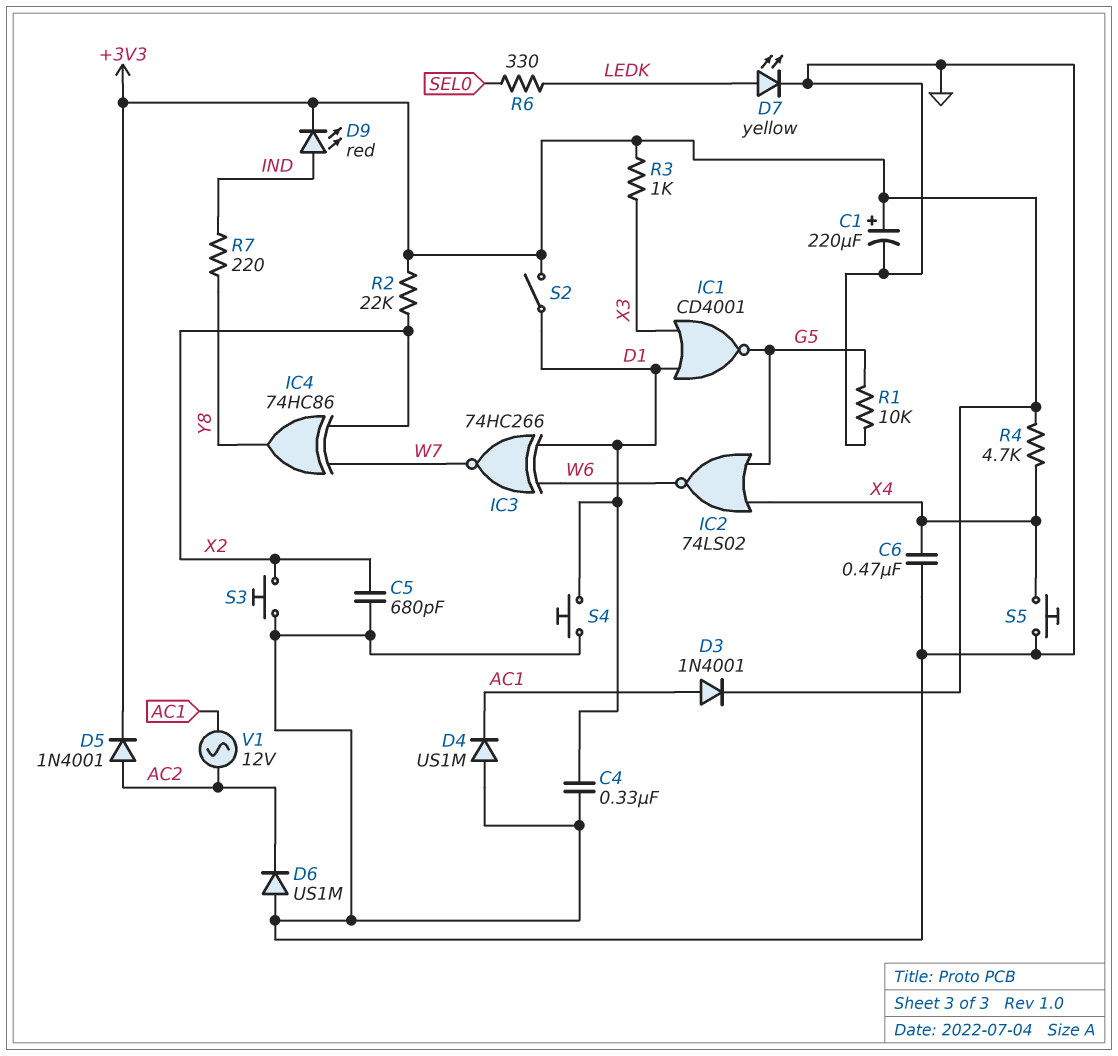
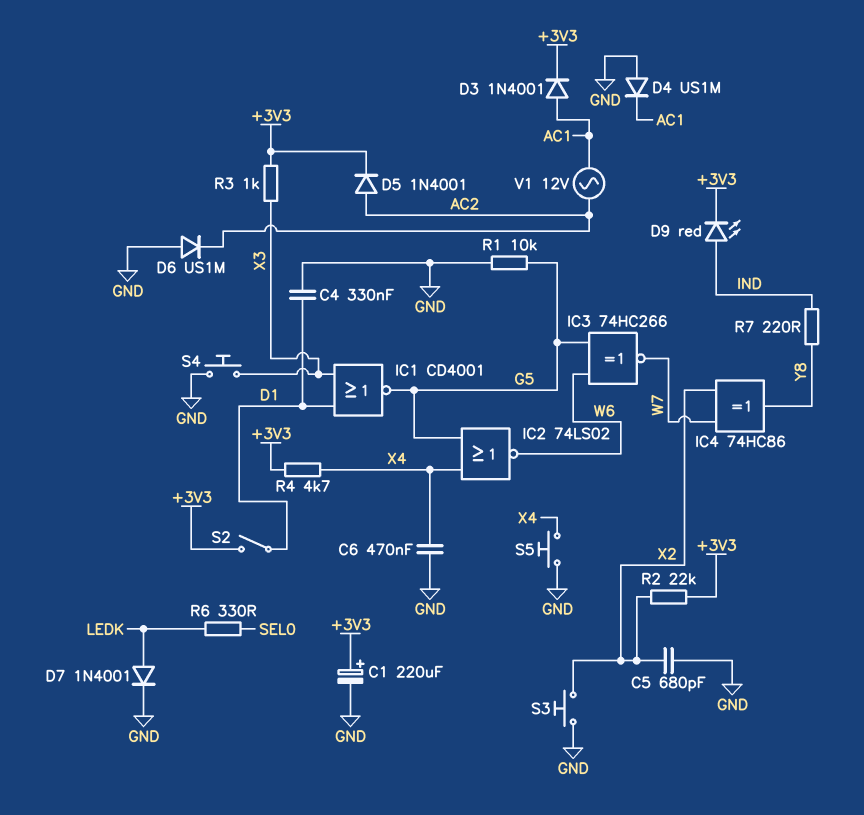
D7: LED yellow (A LEDK, K GND) -> diode 1N4001 (A LEDK, K GND)
IC3: XNOR 74HC266 (in D1, in W6, out W7) -> XNOR 74HC266 (in G5, in W6, out W7)
S4: button (D1, GND) -> button (GND, X3)

